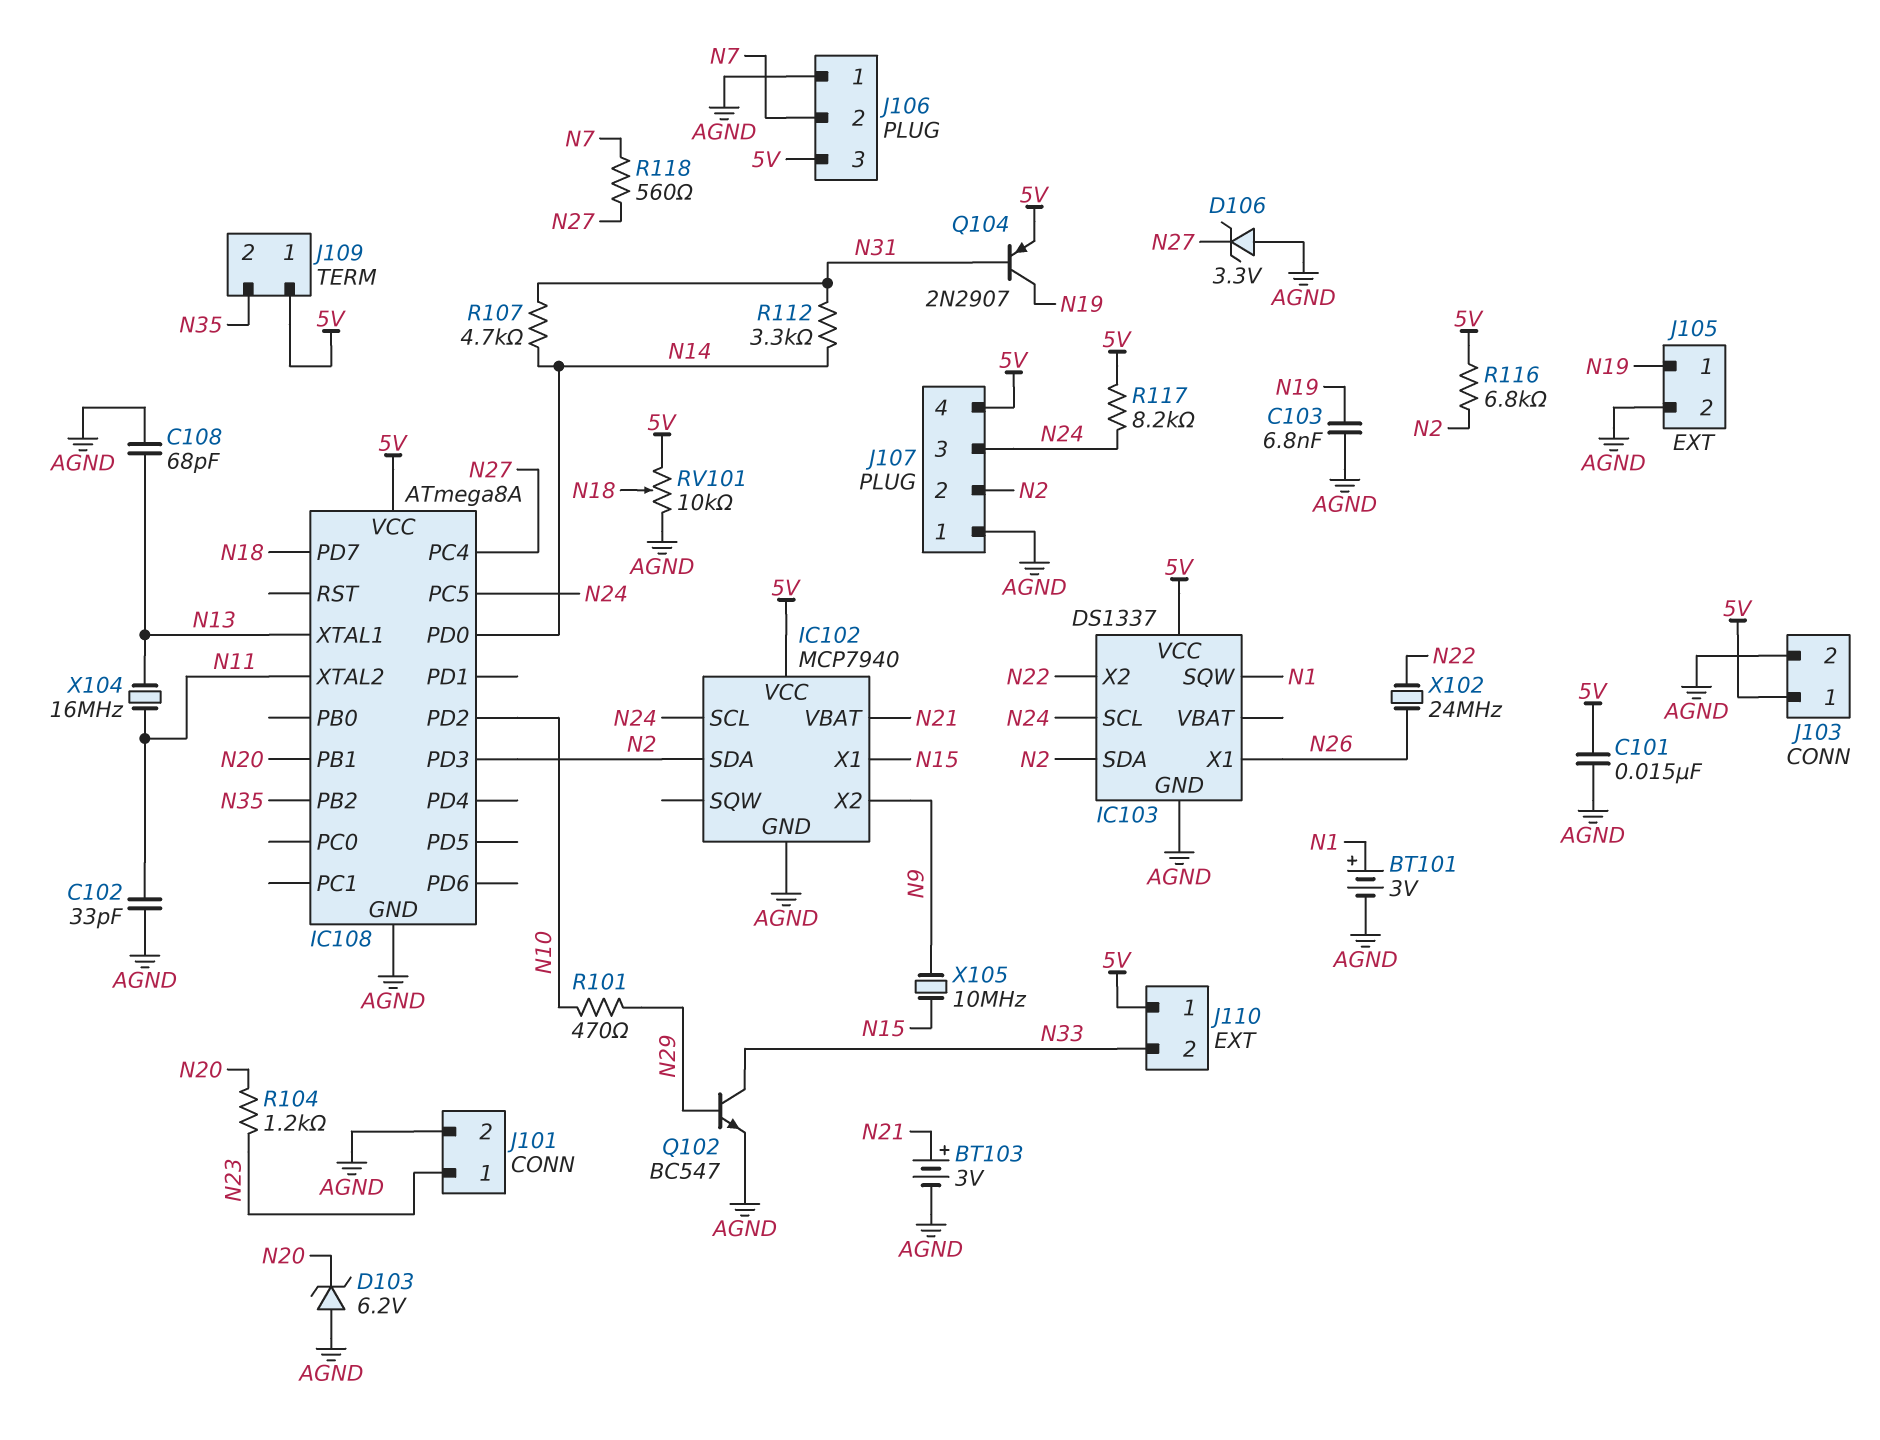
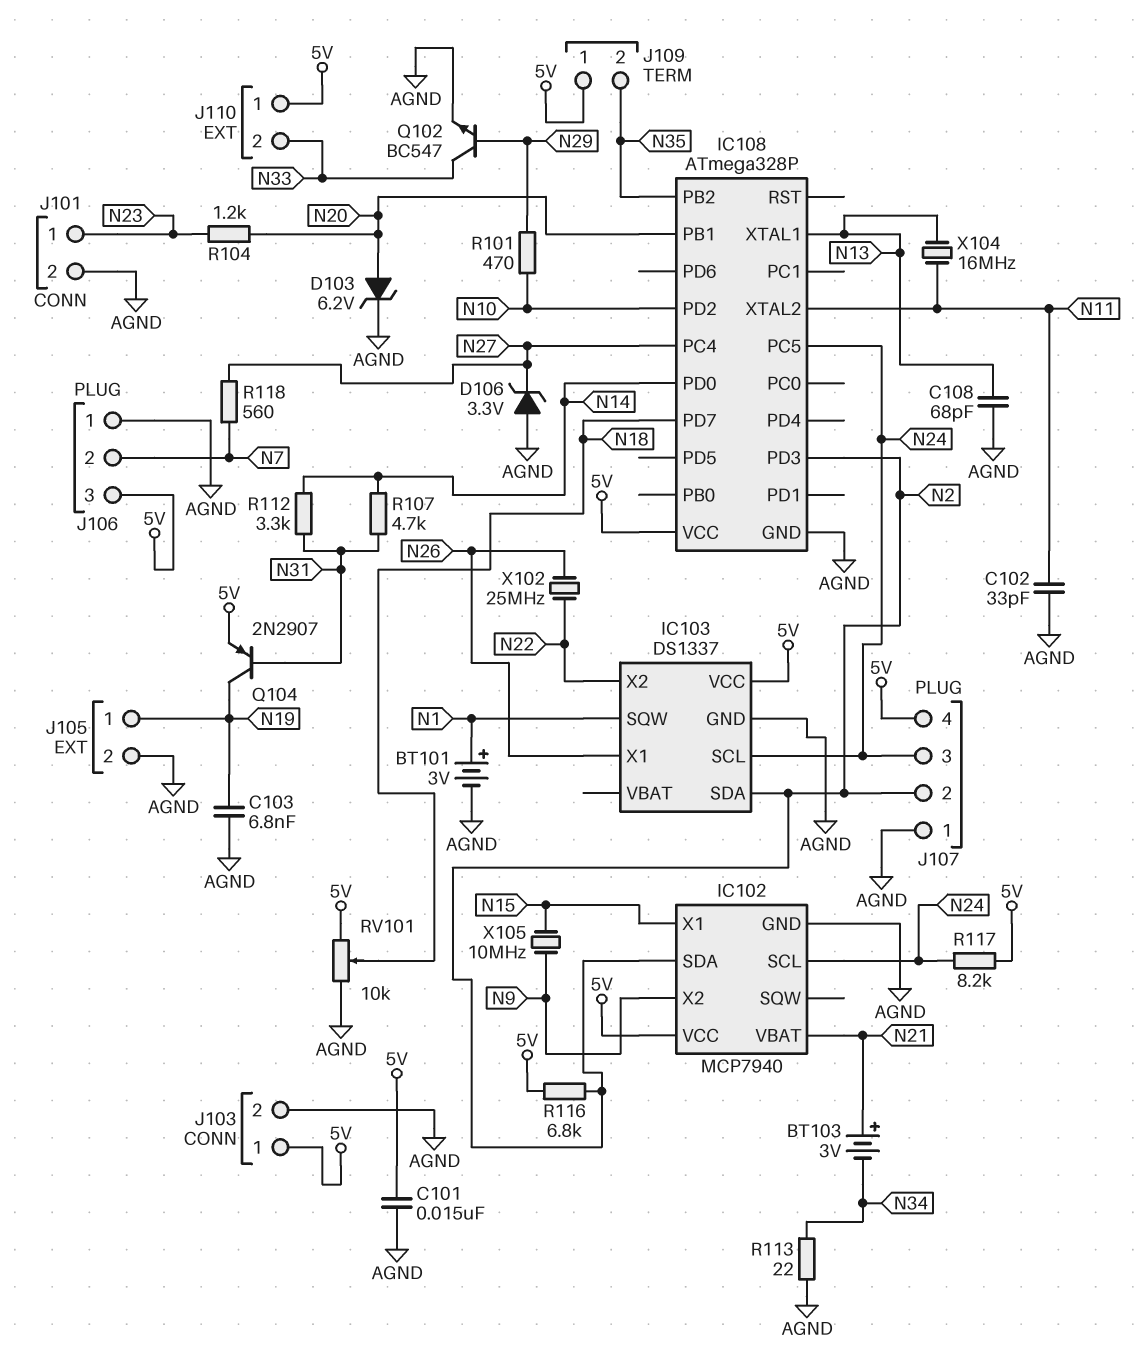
BT103: 3V (plus N21, minus AGND) -> 3V (plus N21, minus N34)
D103: zener 6.2V (A AGND, K N20) -> zener 6.2V (A N20, K AGND)
IC108: ATmega8A -> ATmega328P
R113: none -> 22 (AGND, N34)
X102: 24MHz (N22, N26) -> 25MHz (N22, N26)

